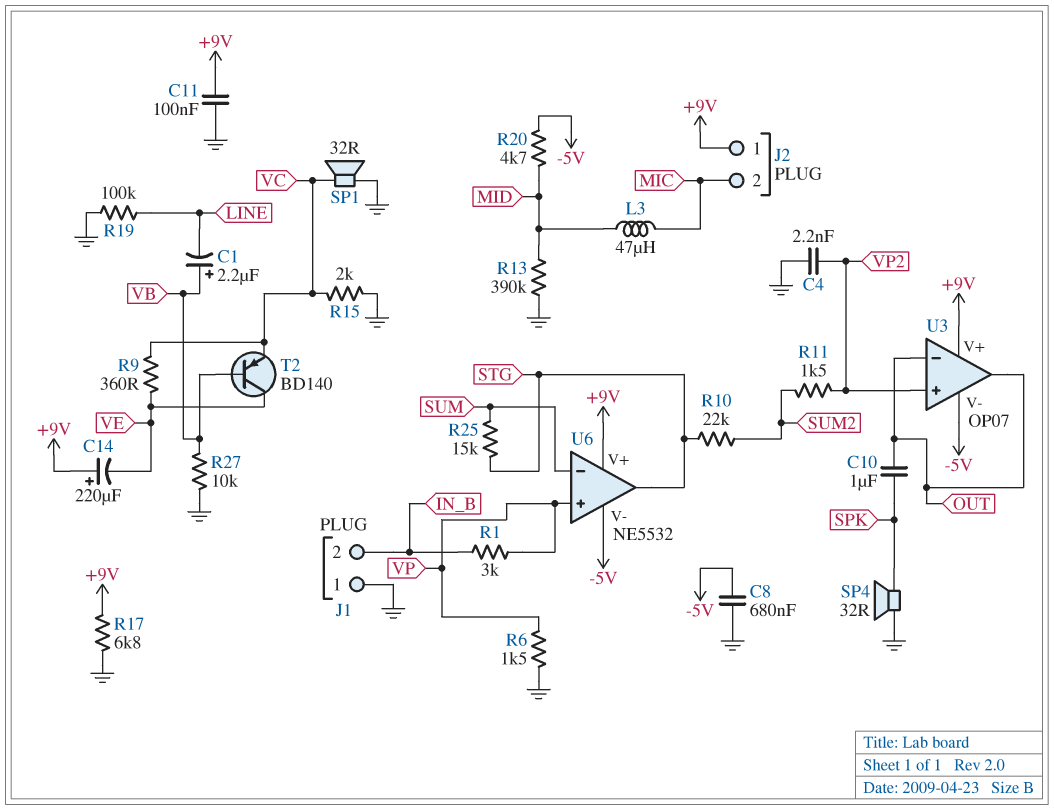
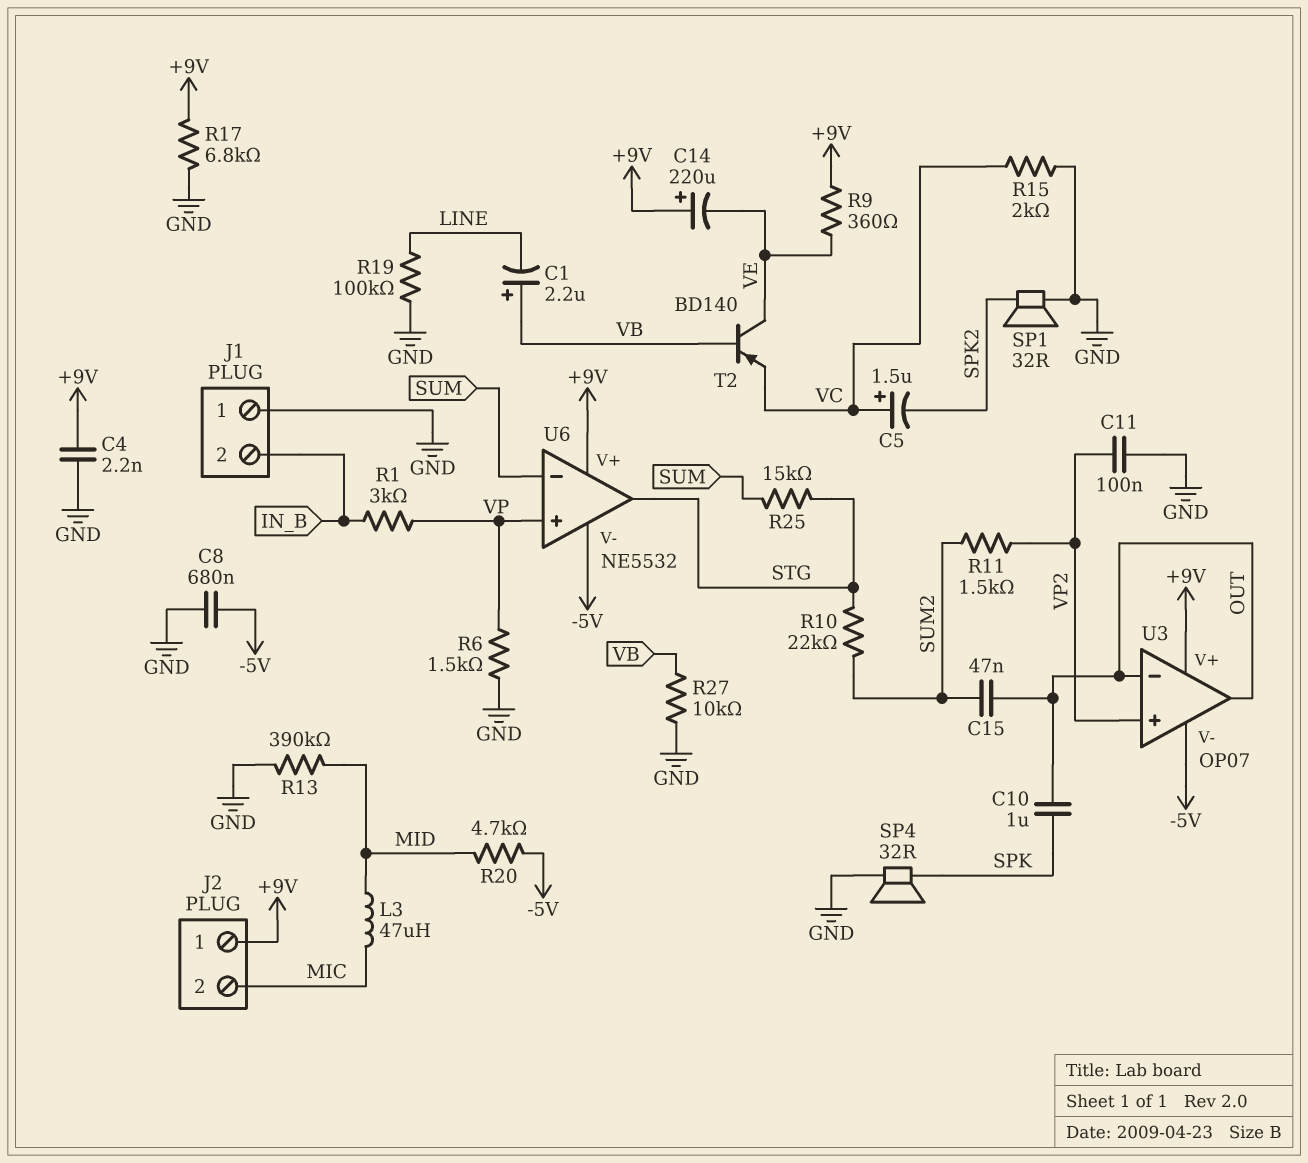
C4: 2.2nF (GND, VP2) -> 2.2nF (+9V, GND)
C5: none -> 1.5uF (plus VC, minus SPK2)
C11: 100nF (+9V, GND) -> 100nF (GND, VP2)
C15: none -> 47nF (OUT, SUM2)
R9: 360 (VC, VE) -> 360 (+9V, VE)
SP1: speaker 32R (GND, VC) -> speaker 32R (GND, SPK2)

